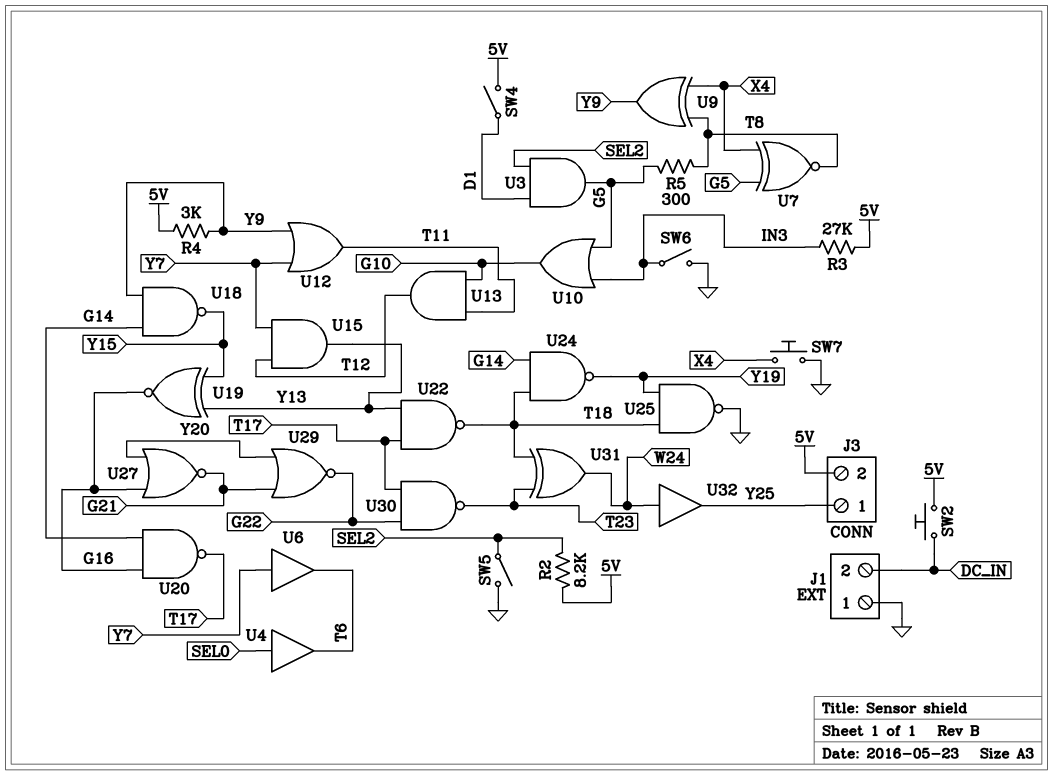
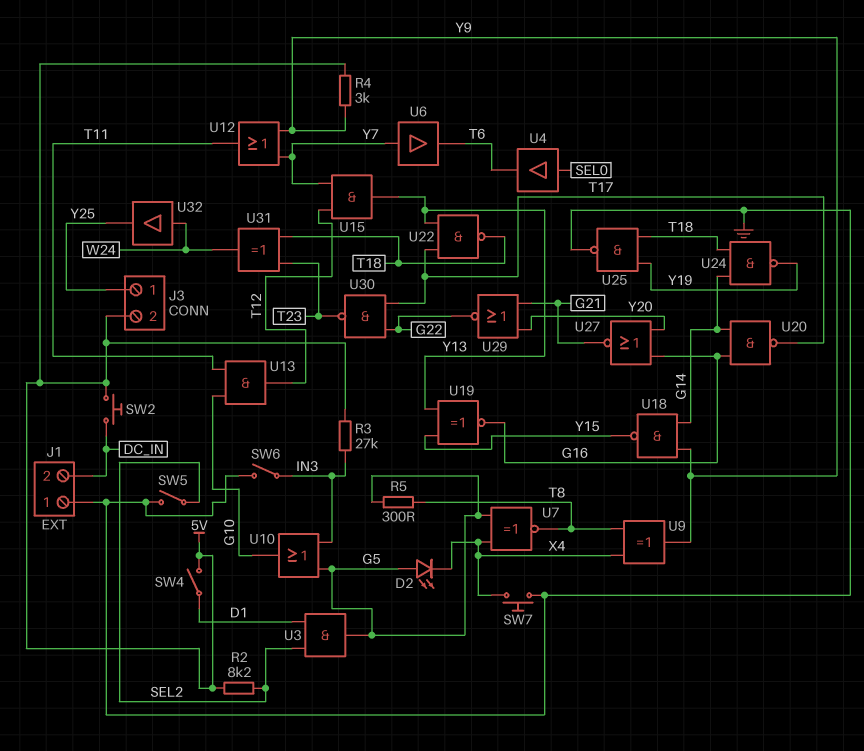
D2: none -> LED (A G5, K X4)

